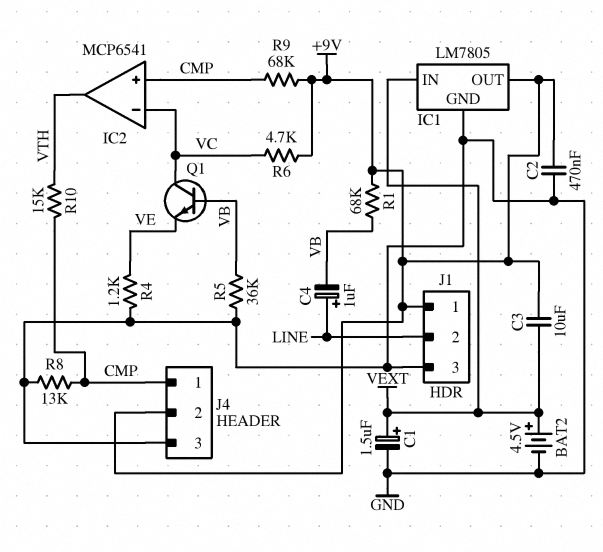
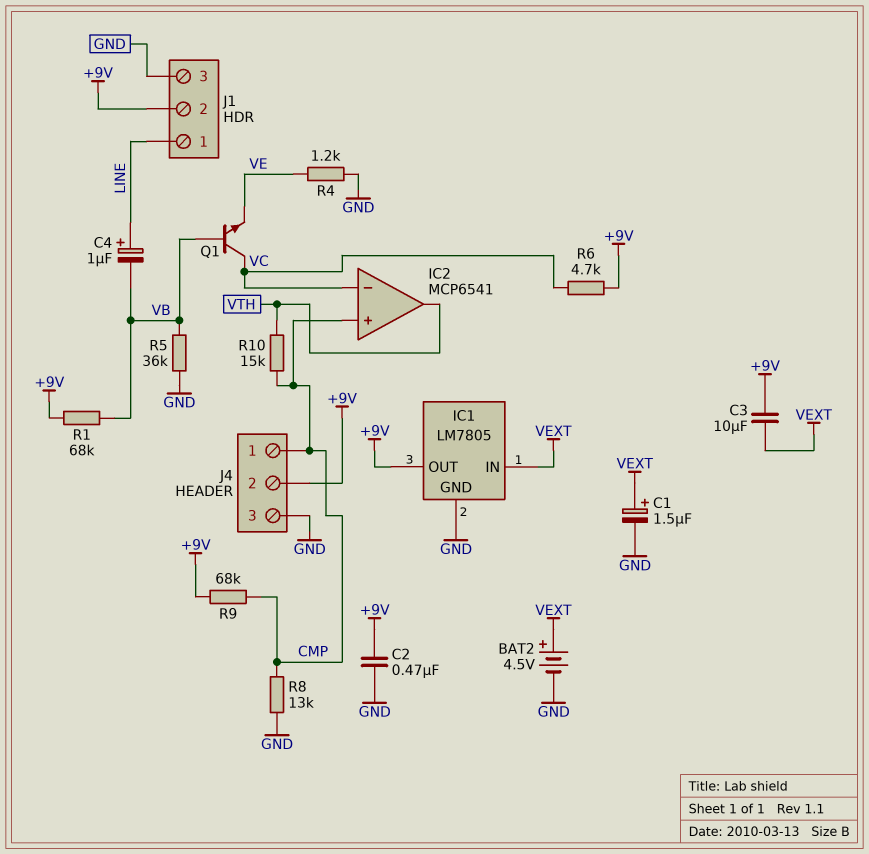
J1 pin 1: +9V -> LINE
J1 pin 2: LINE -> +9V

